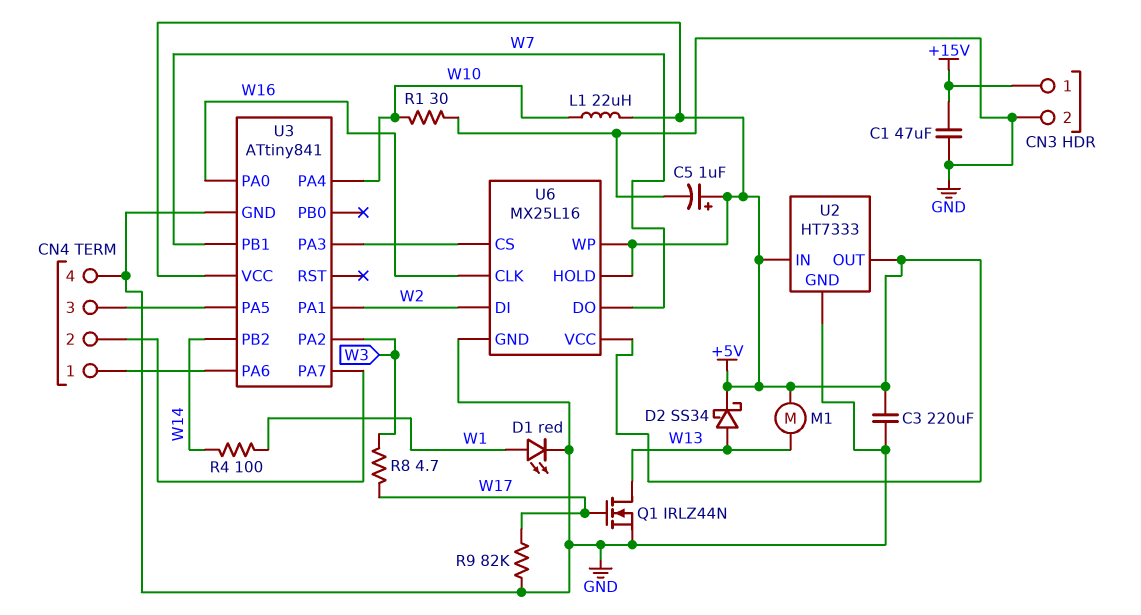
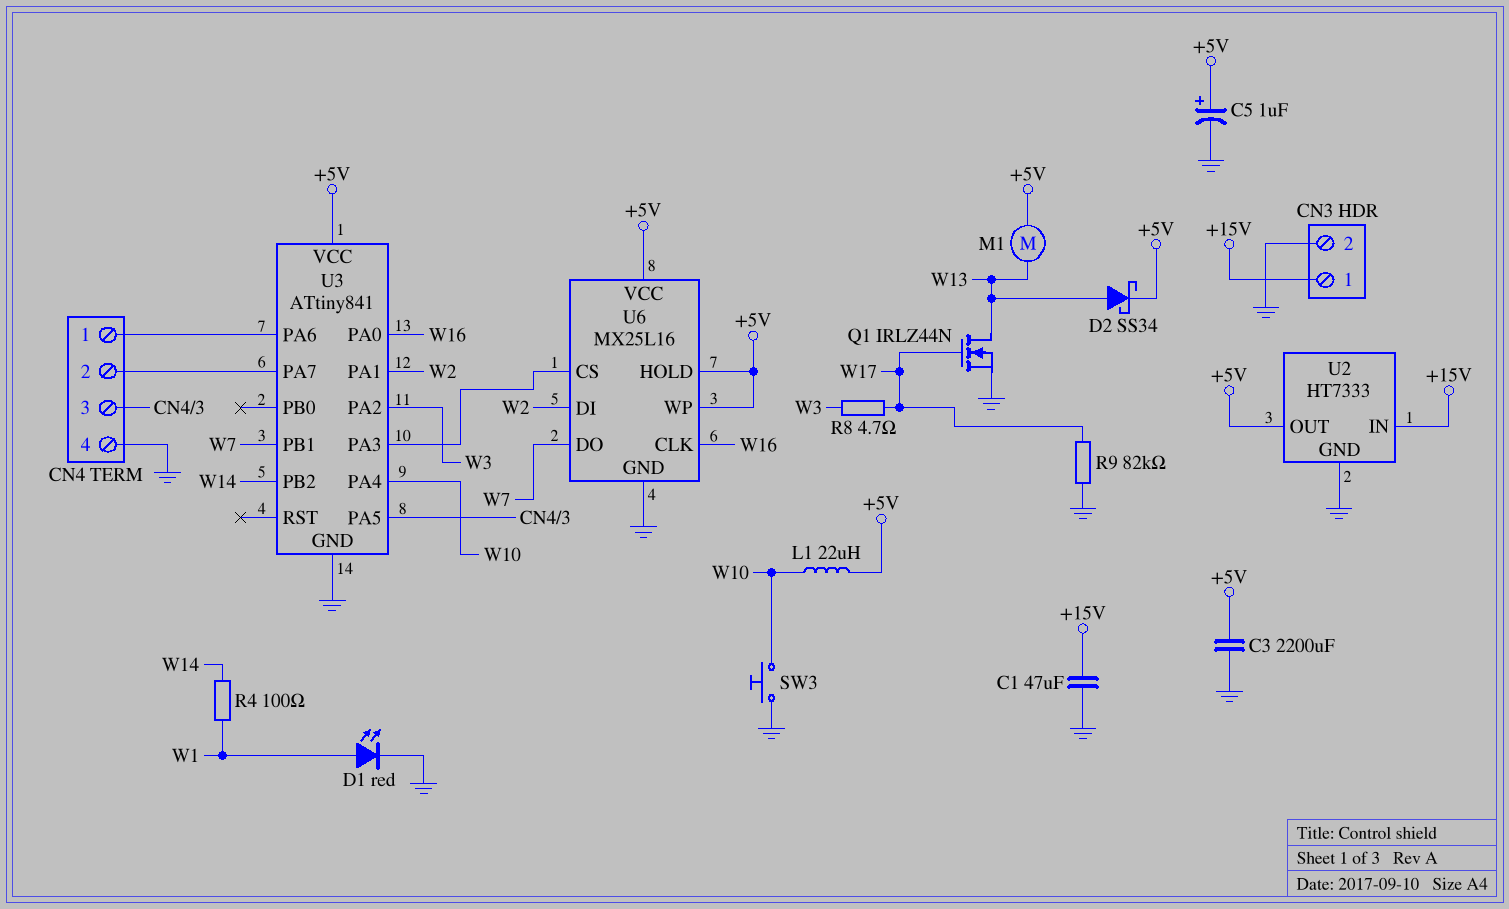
C3: 220uF (+5V, GND) -> 2200uF (+5V, GND)
R1: 30 (GND, W10) -> none
SW3: none -> button (GND, W10)
U2 pin IN: +5V -> +15V

